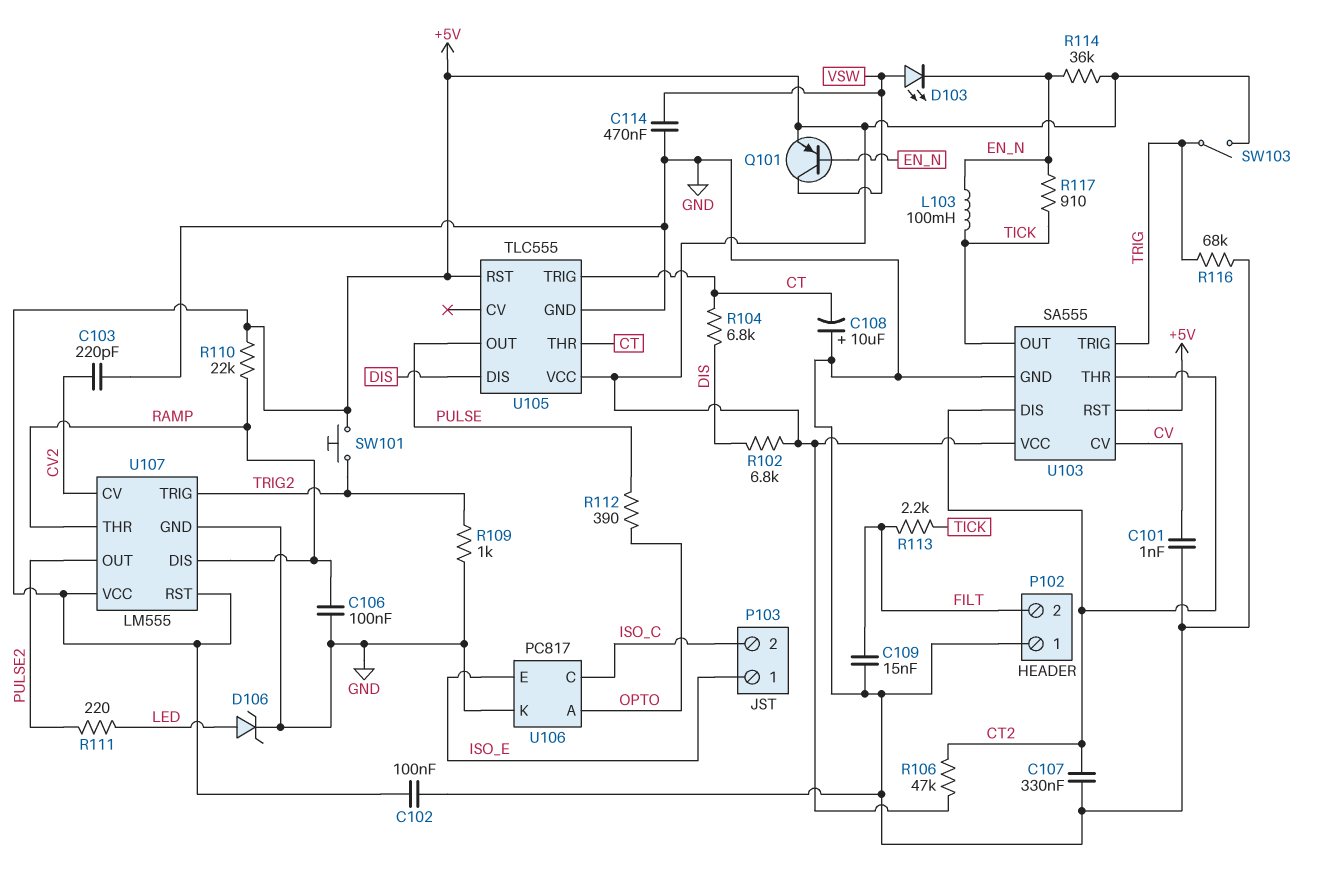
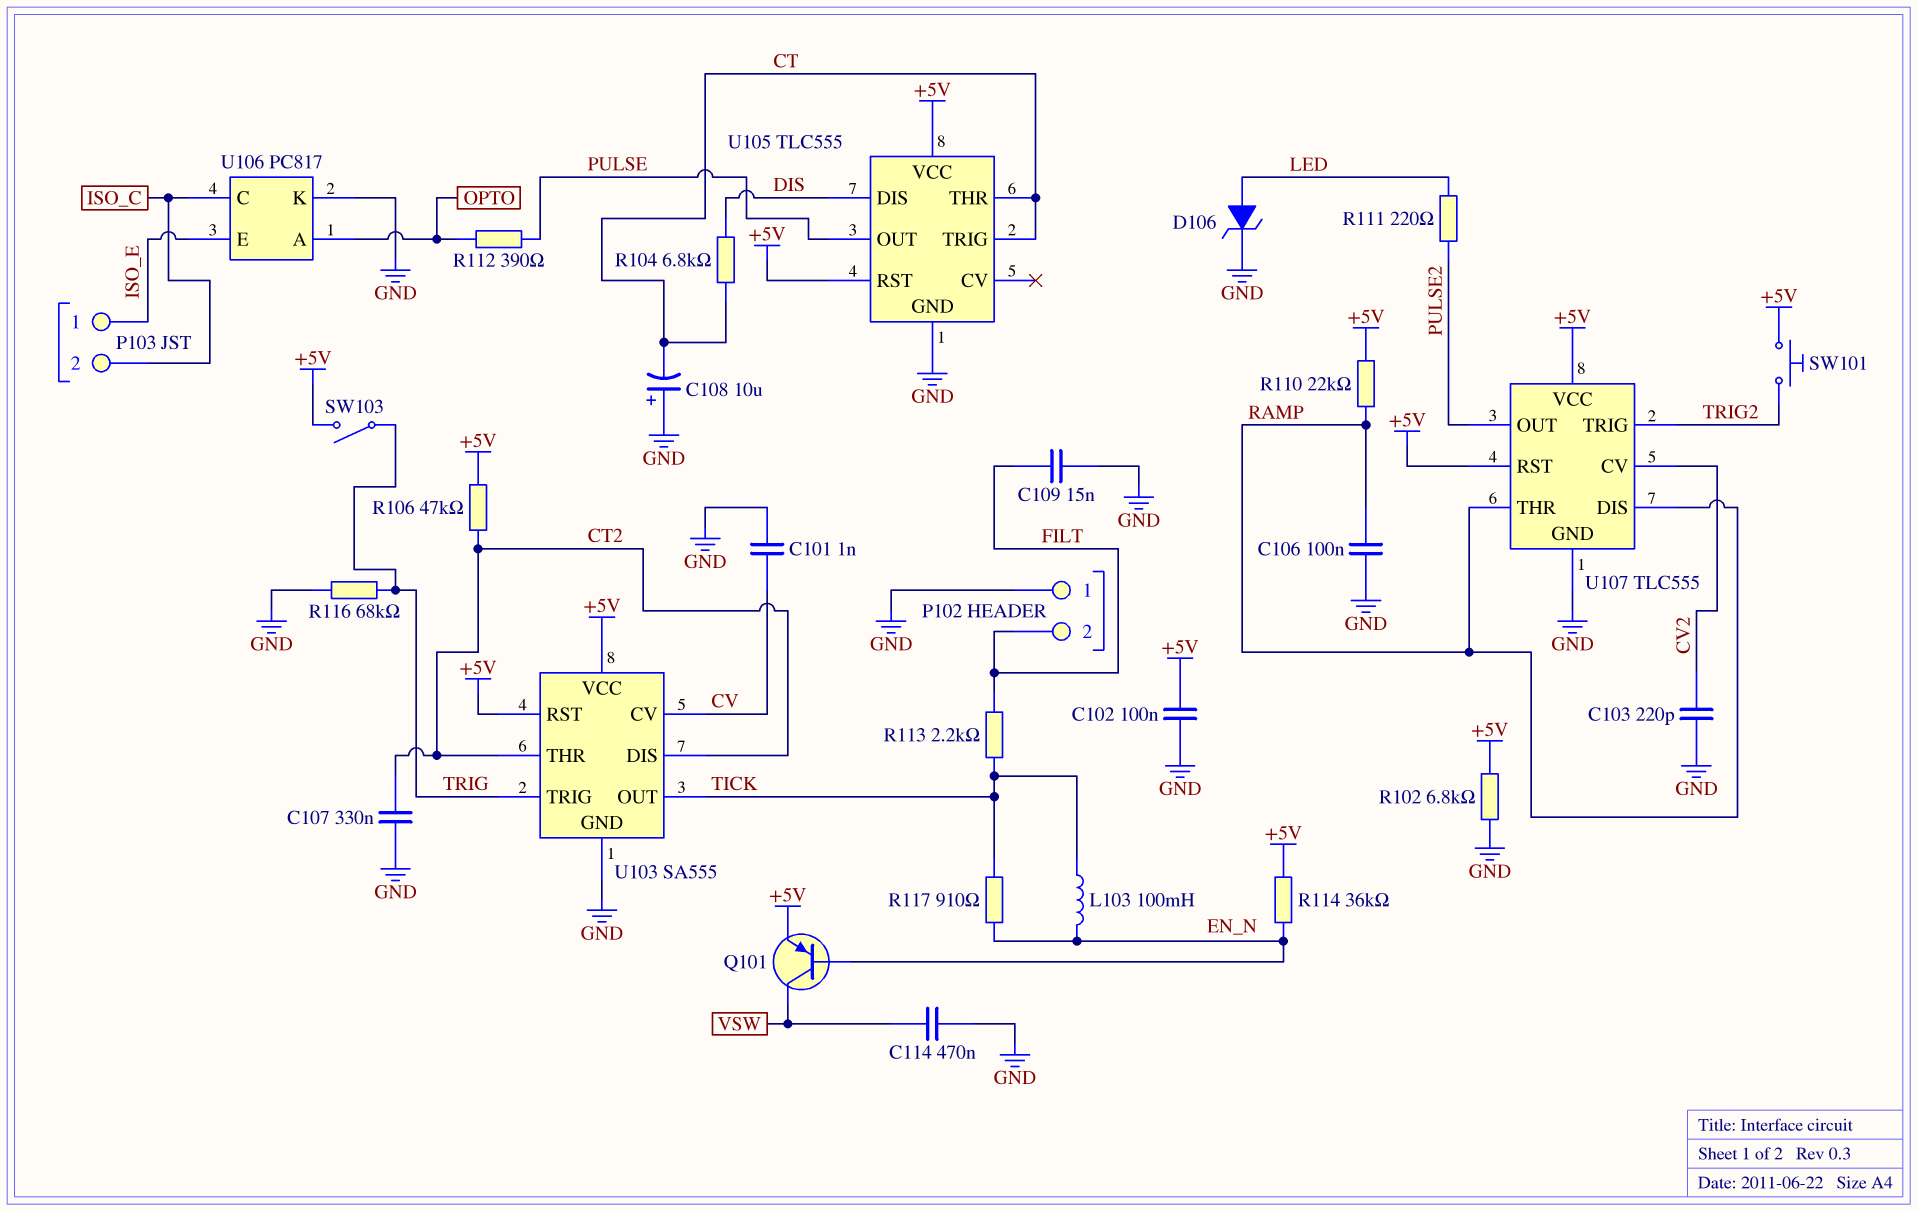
D103: LED (A VSW, K EN_N) -> none
R102: 6.8k (+5V, DIS) -> 6.8k (+5V, GND)
R109: 1k (GND, TRIG2) -> none
U107: LM555 -> TLC555

